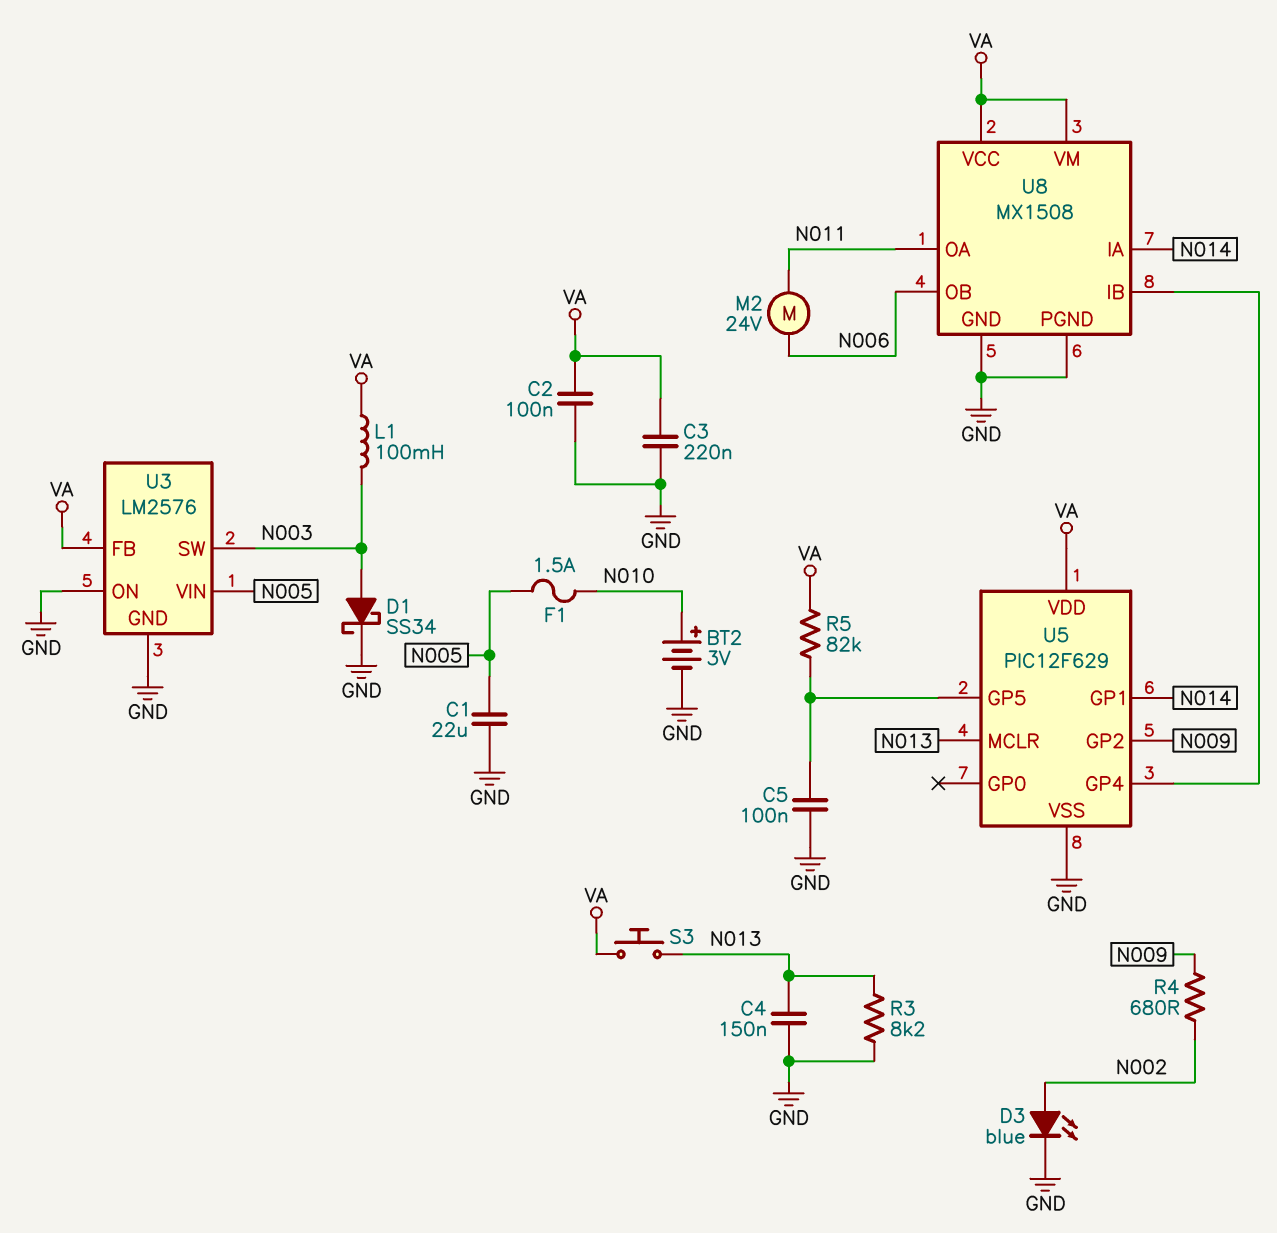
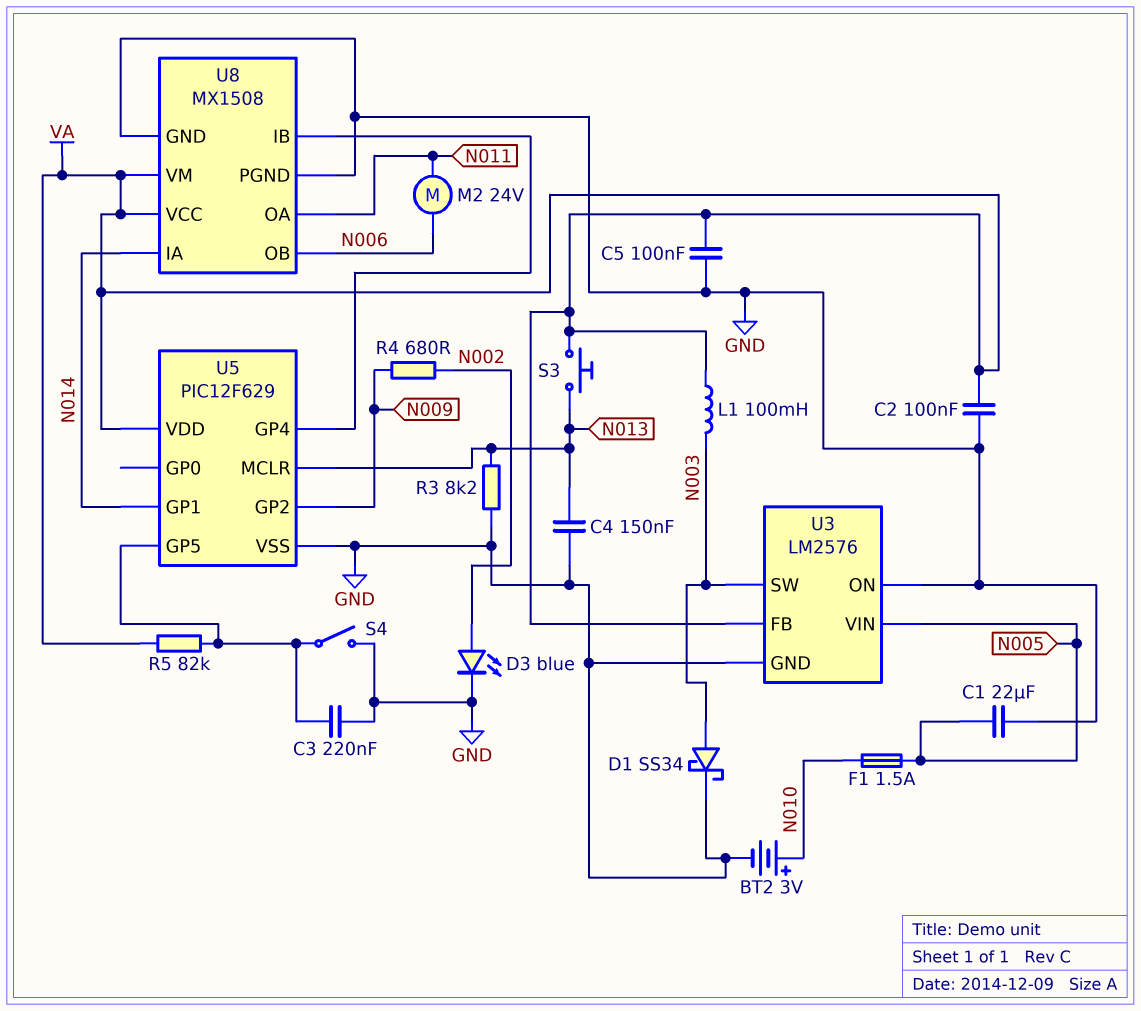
C3: 220nF (GND, VA) -> 220nF (GND, U5/GP5)
C5: 100nF (GND, U5/GP5) -> 100nF (GND, VA)
S4: none -> switch (GND, U5/GP5)

